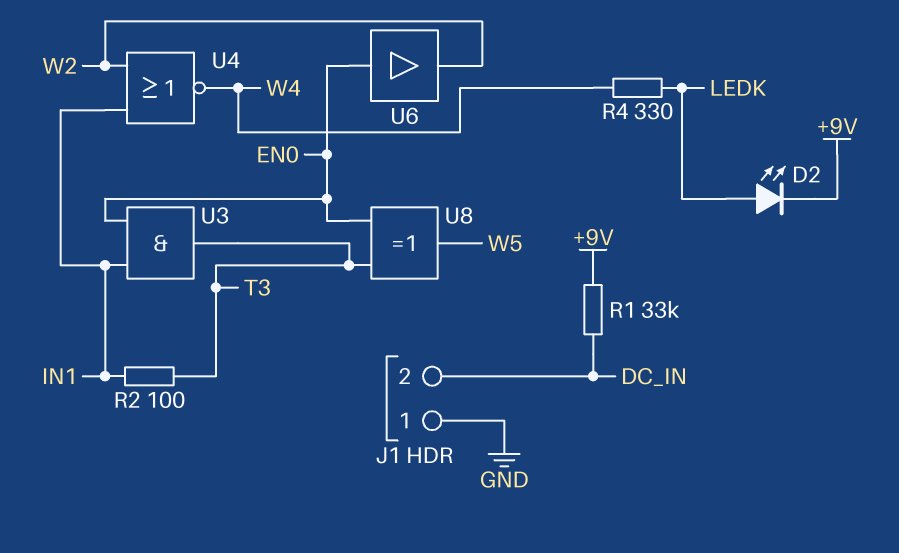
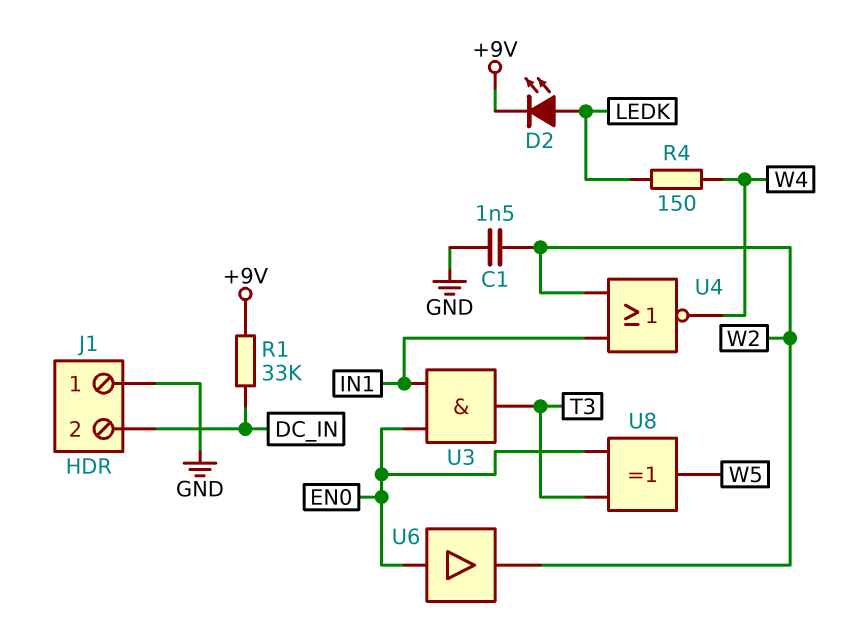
C1: none -> 1.5nF (GND, W2)
R2: 100 (IN1, T3) -> none
R4: 330 (LEDK, W4) -> 150 (LEDK, W4)

